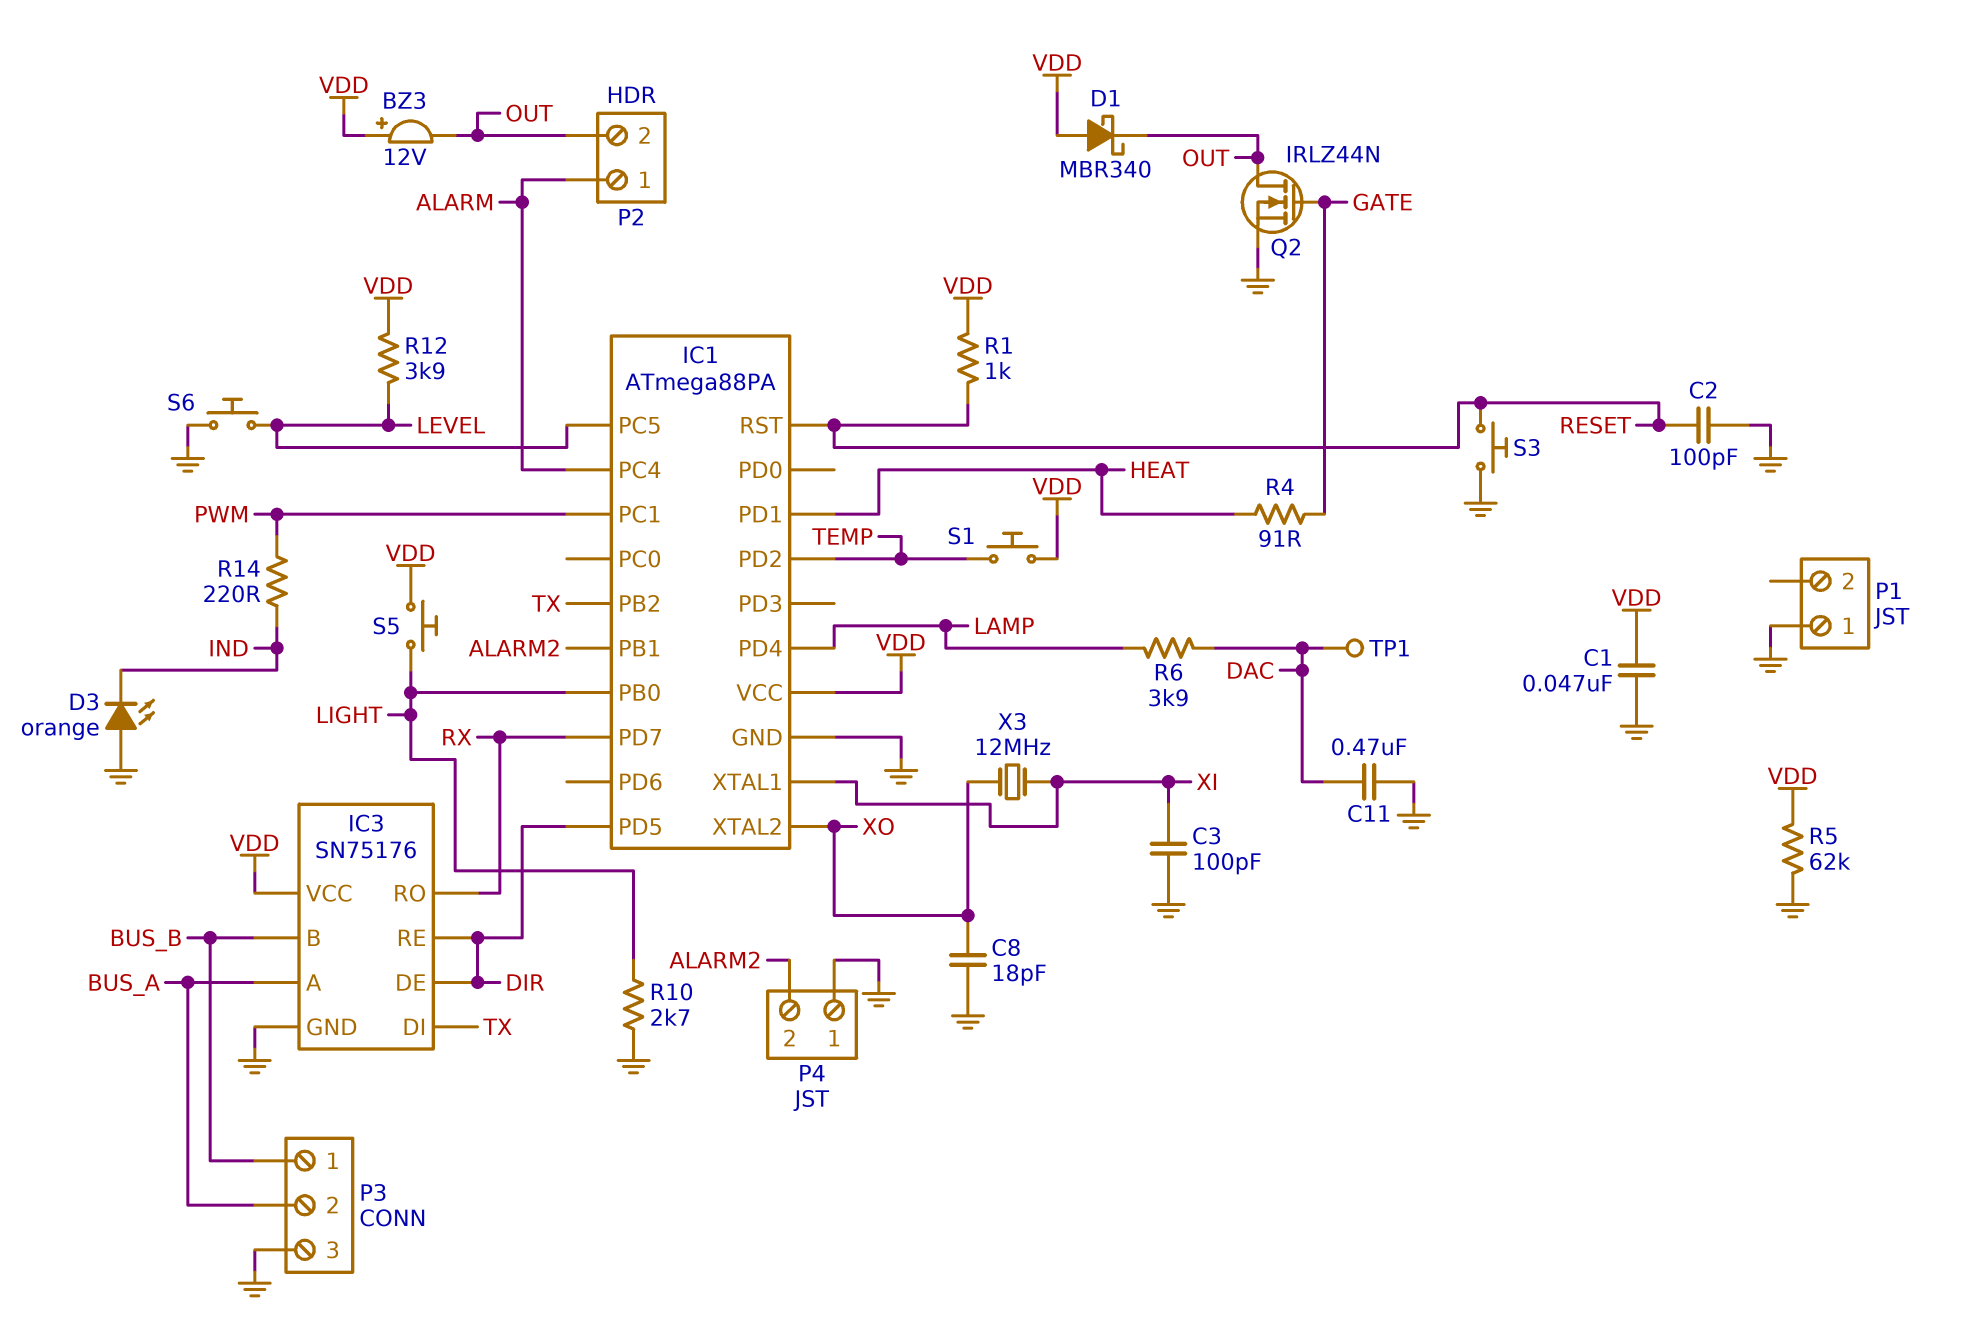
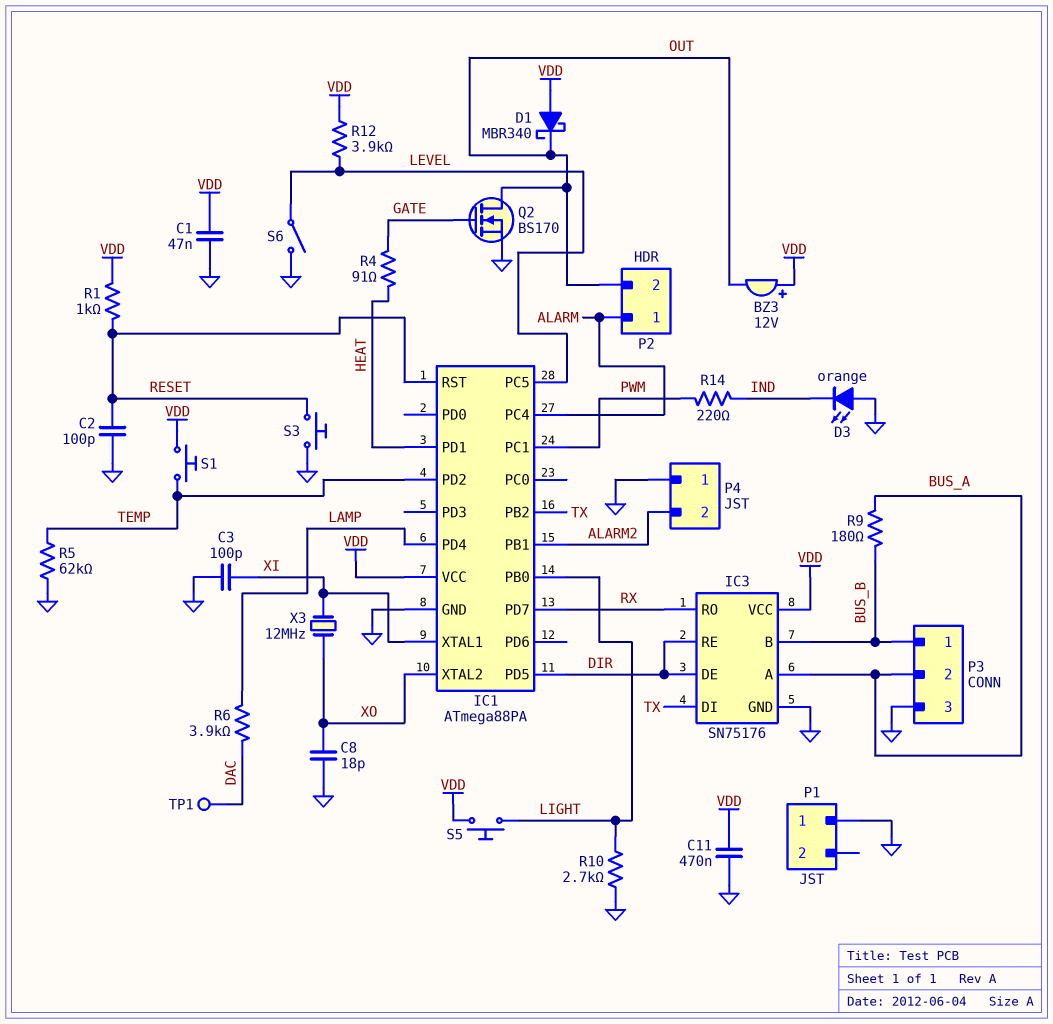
C11: 470nF (DAC, GND) -> 470nF (GND, VDD)
Q2: NMOS IRLZ44N (G GATE, D OUT, S GND) -> NMOS BS170 (G GATE, D OUT, S GND)
R5: 62k (GND, VDD) -> 62k (GND, TEMP)
R9: none -> 180 (BUS_A, BUS_B)
S6: button (GND, LEVEL) -> switch (GND, LEVEL)

